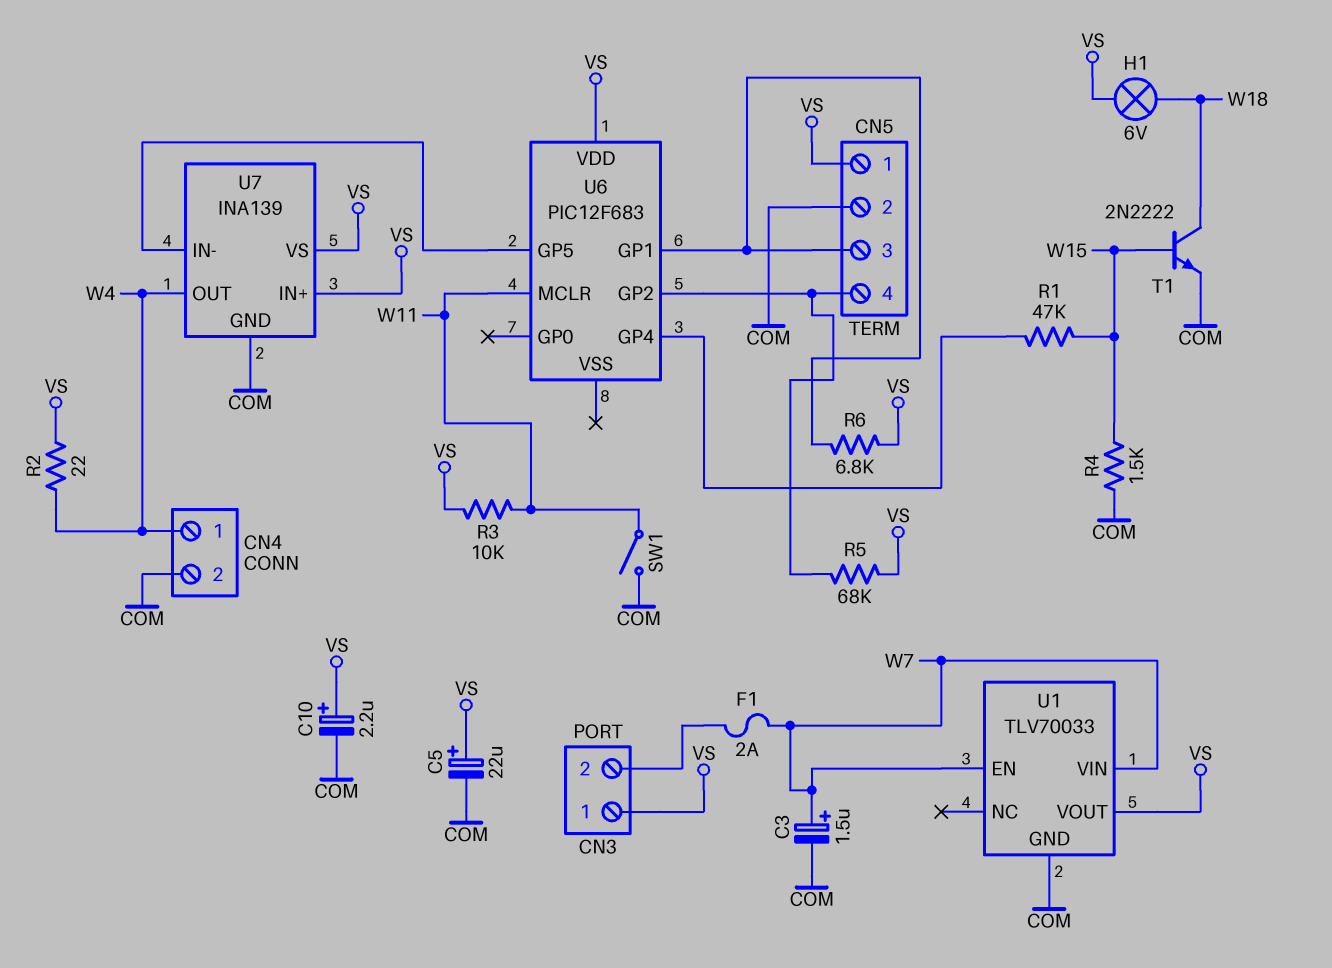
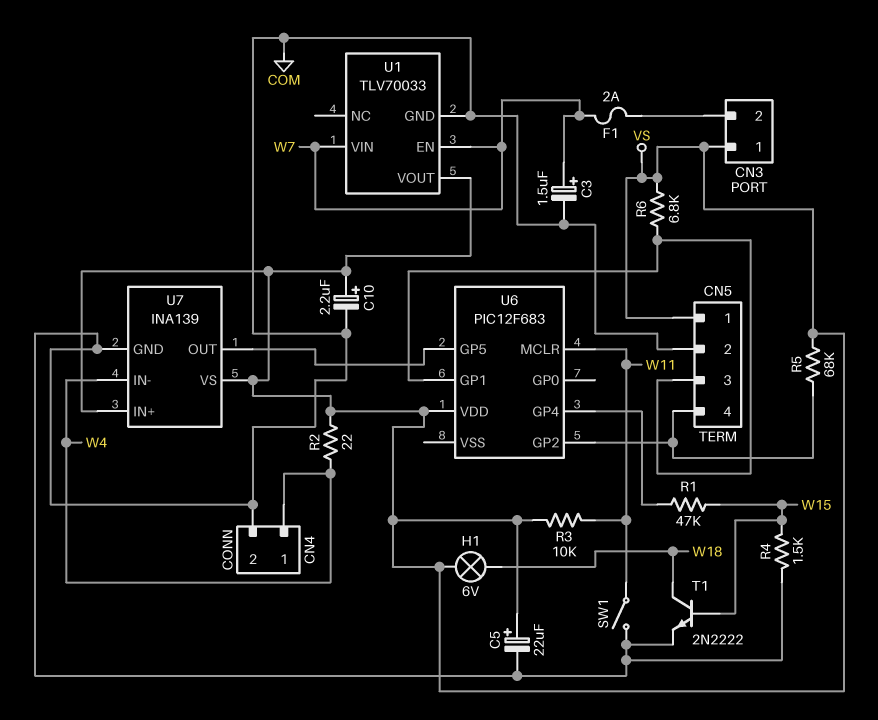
U7 pin IN-: U6/GP5 -> W4
U7 pin OUT: W4 -> U6/GP5

